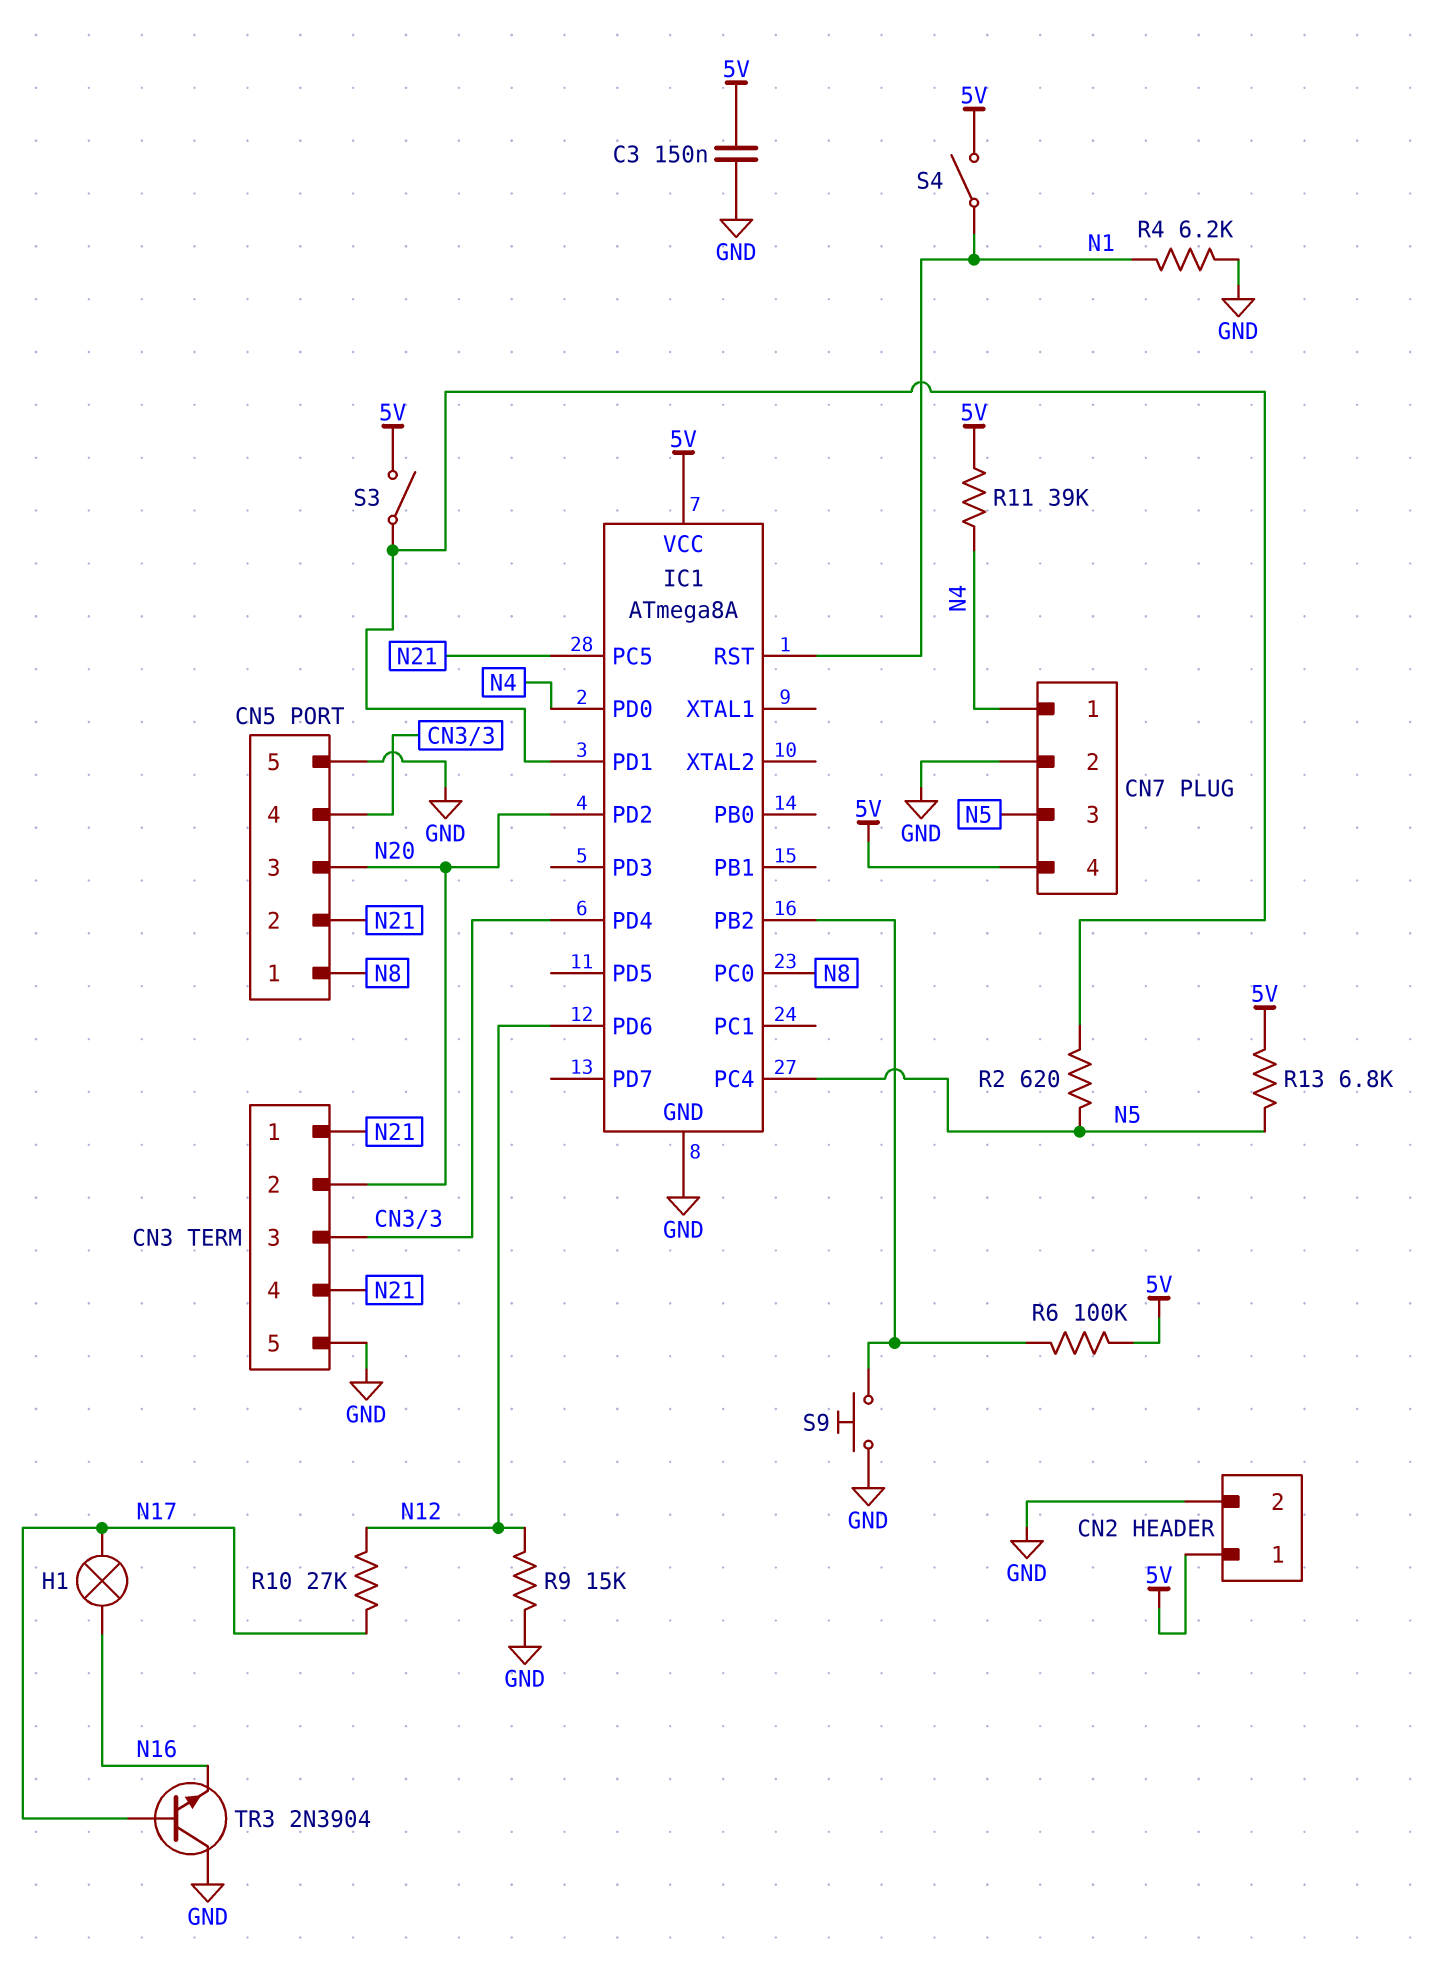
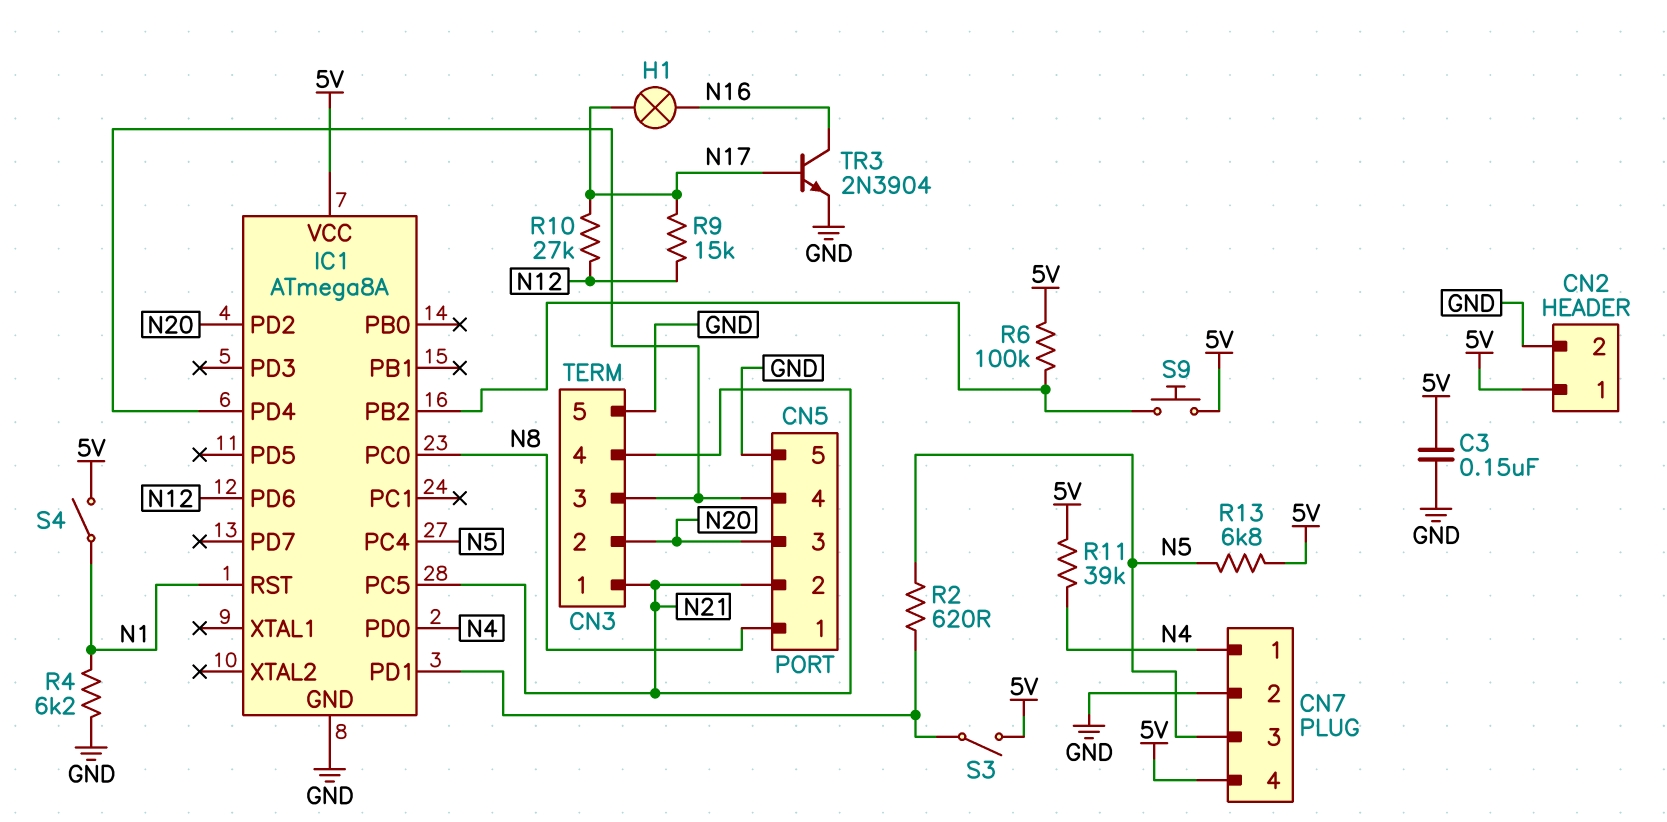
R9: 15k (GND, N12) -> 15k (N12, N17)
S9: button (GND, IC1/PB2) -> button (5V, IC1/PB2)
TR3: NPN 2N3904 (B N17, C GND, E N16) -> NPN 2N3904 (B N17, C N16, E GND)

